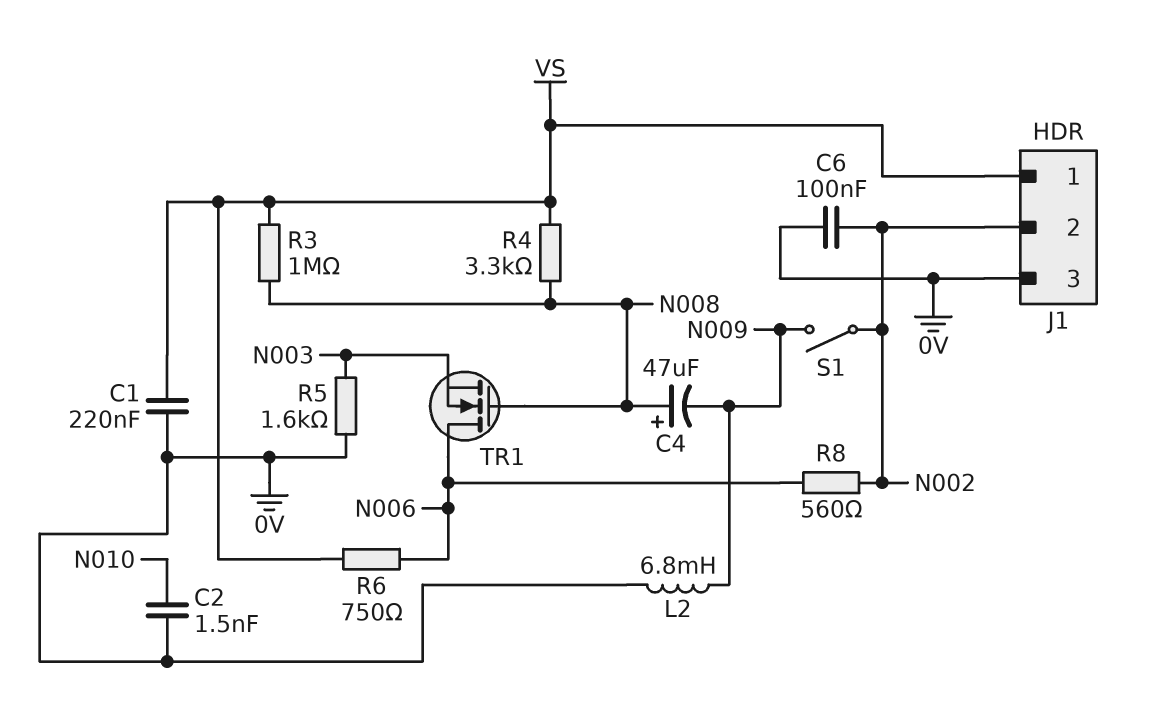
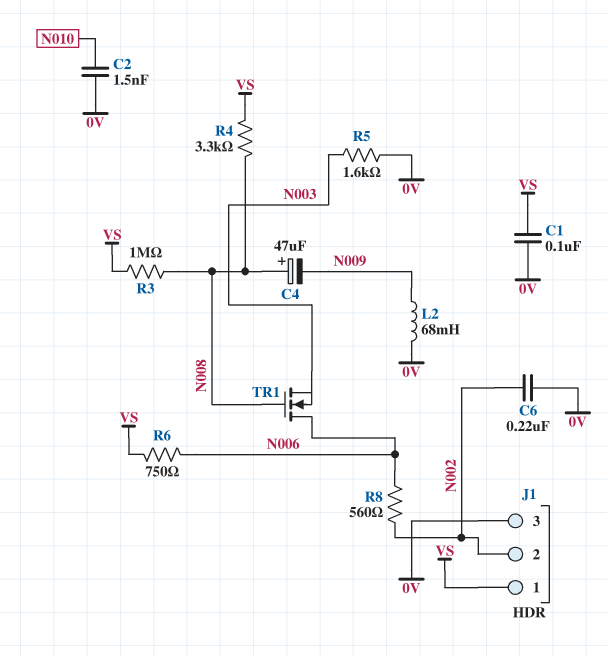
C1: 220nF (0V, VS) -> 100nF (0V, VS)
C6: 100nF (0V, N002) -> 220nF (0V, N002)
L2: 6.8mH (0V, N009) -> 68mH (0V, N009)
S1: switch (N002, N009) -> none

